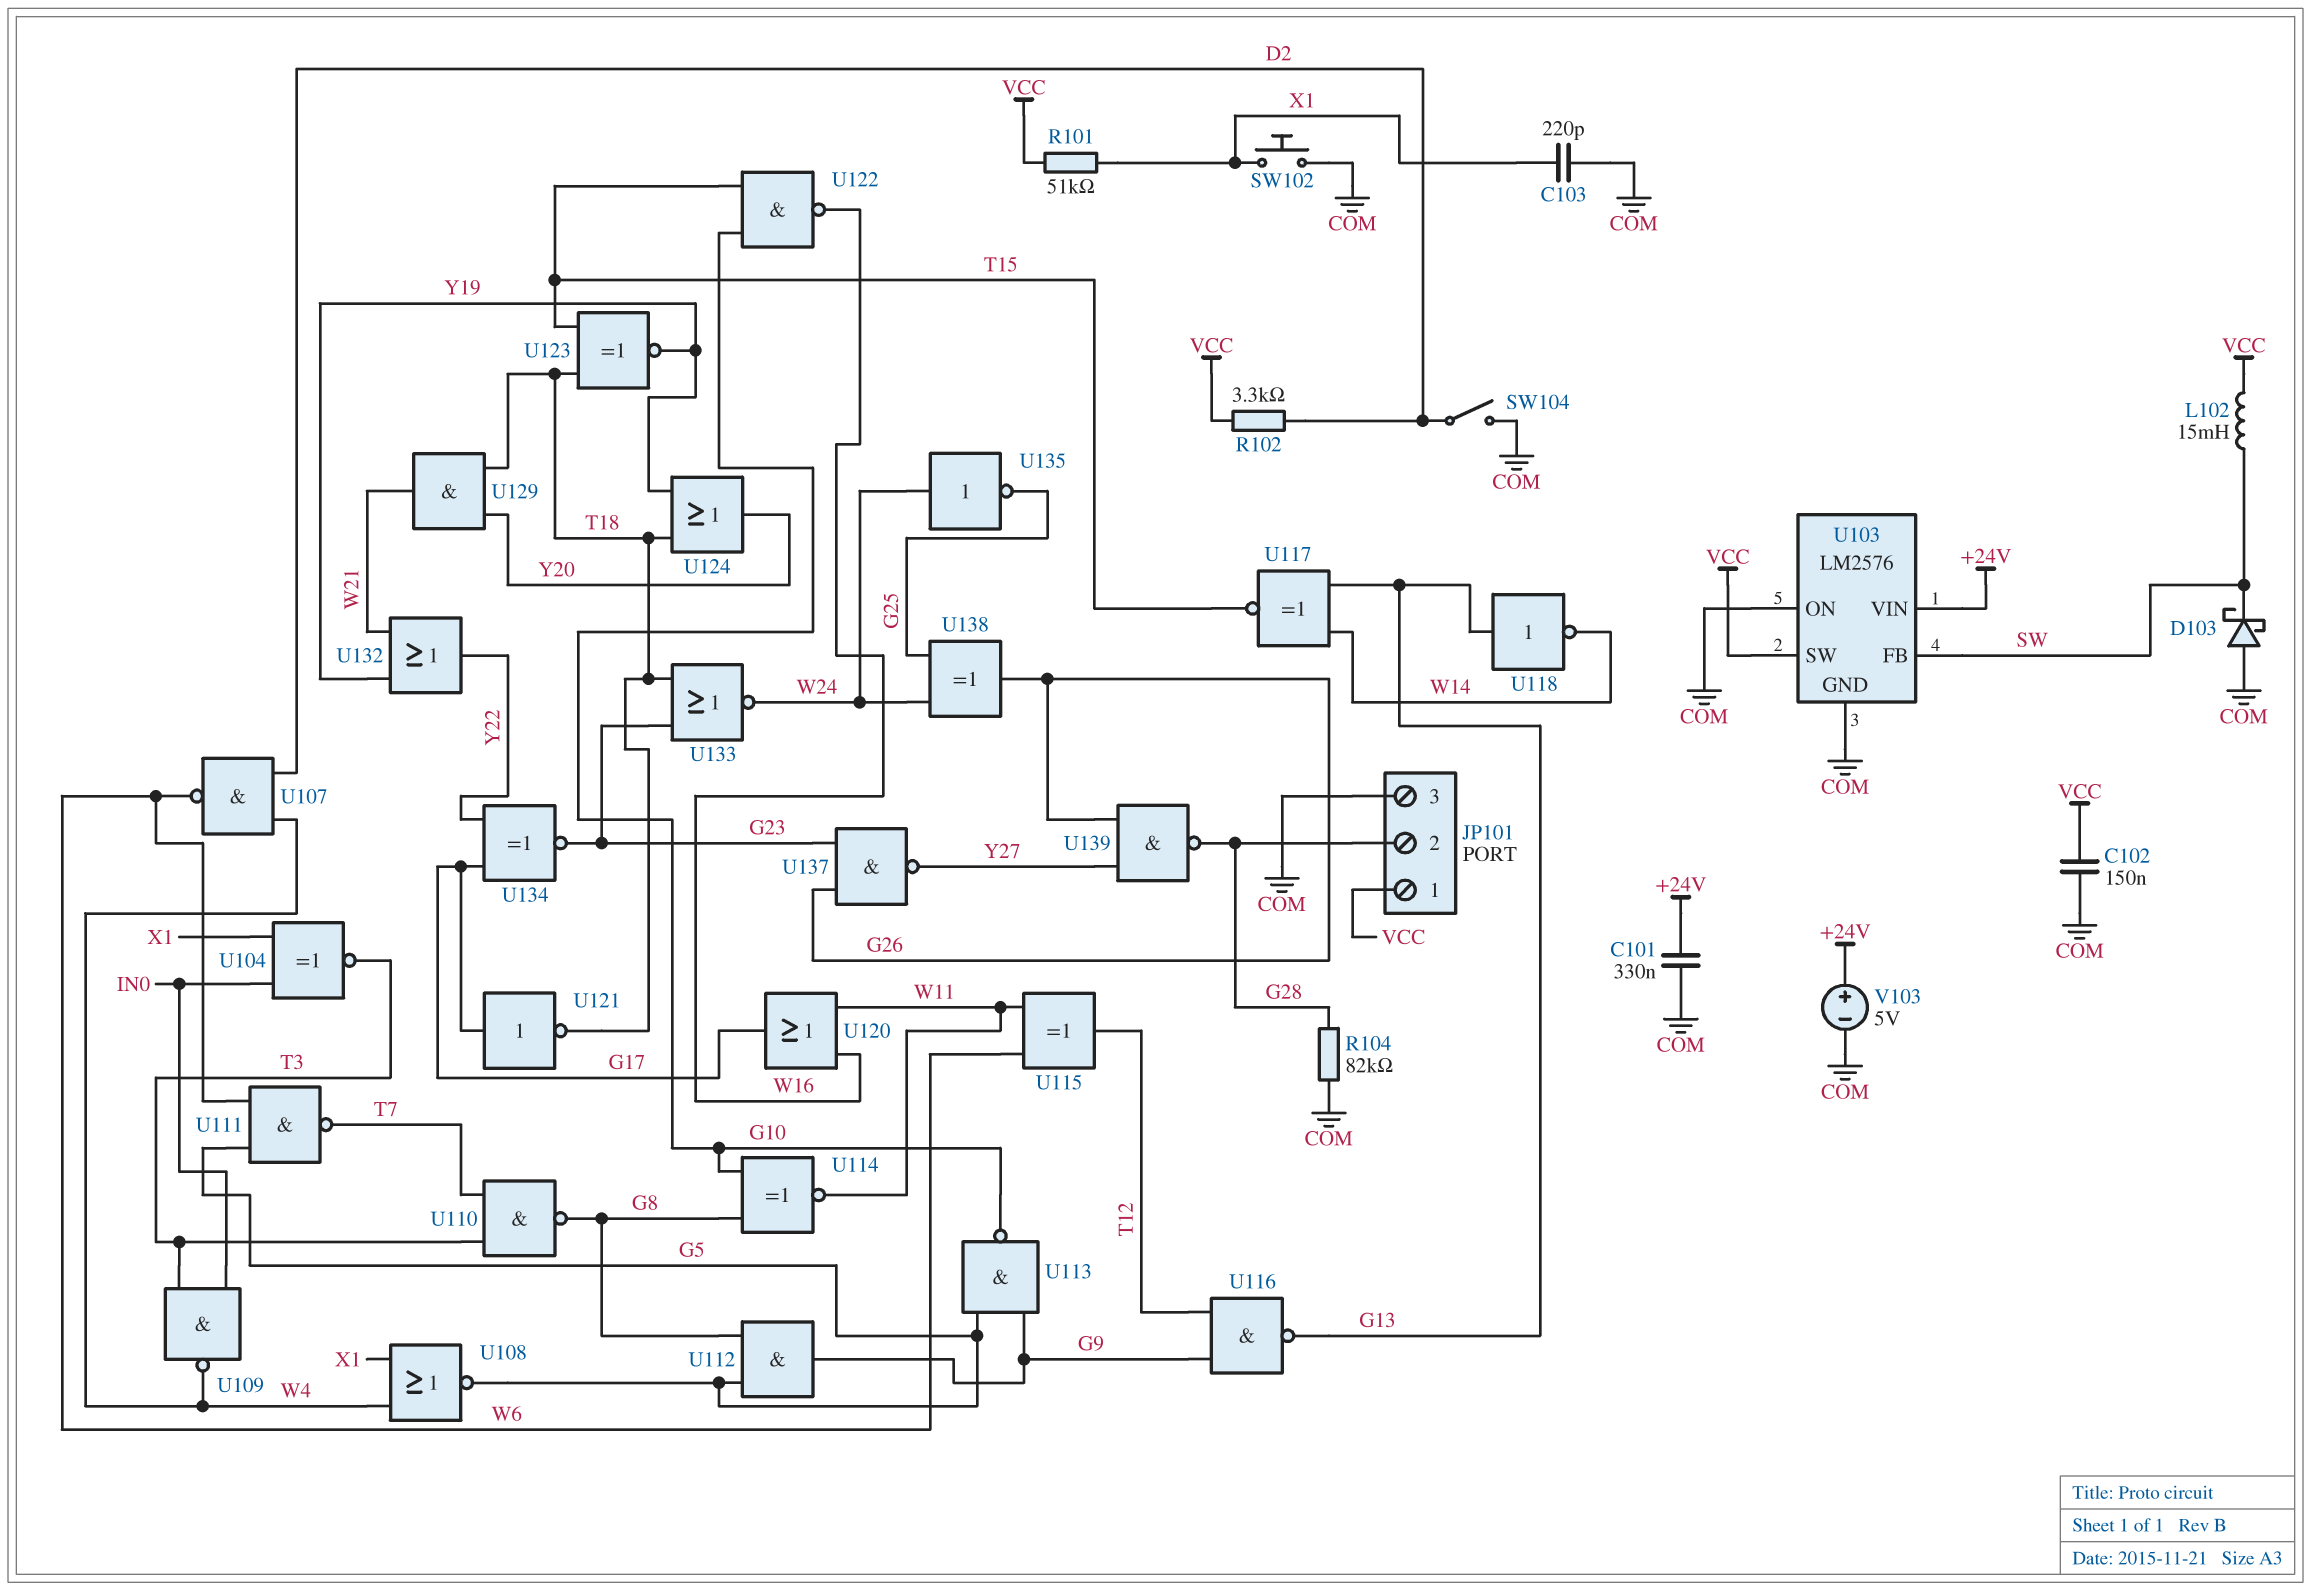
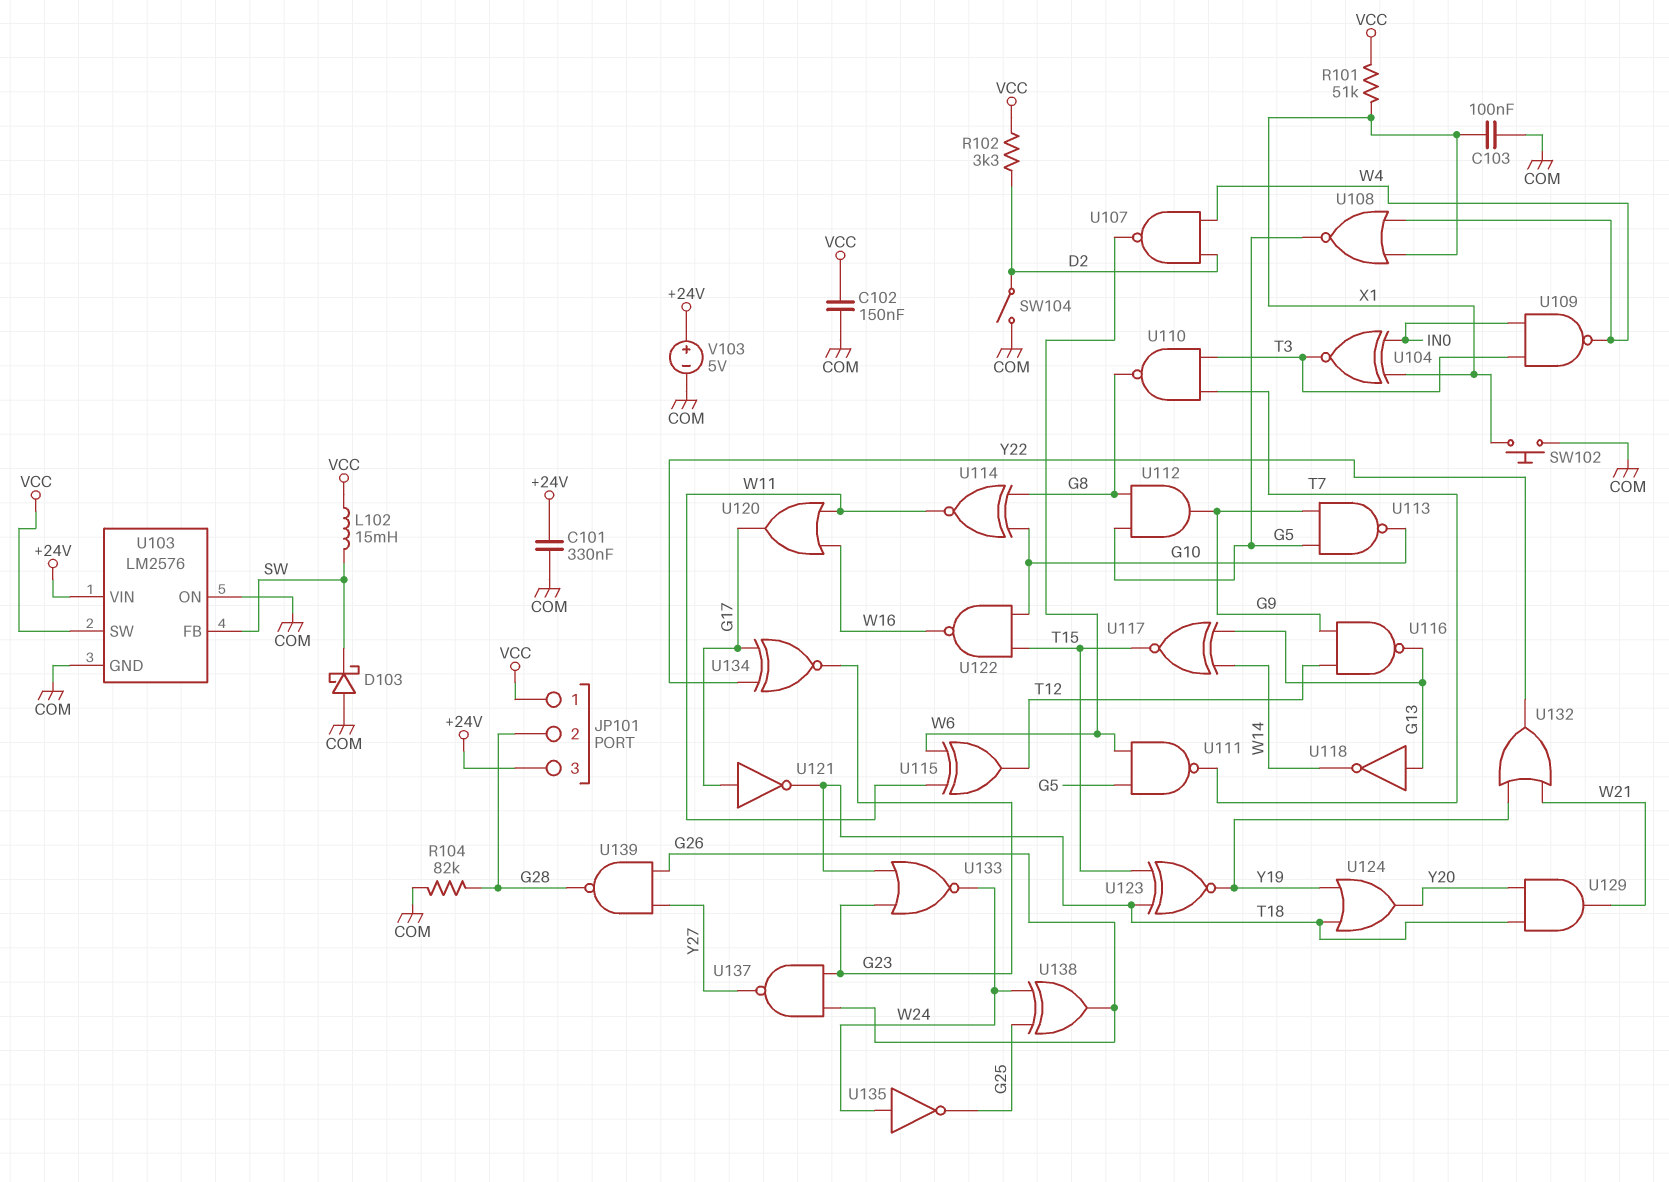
C103: 220pF (COM, X1) -> 100nF (COM, X1)
JP101 pin 3: COM -> +24V

